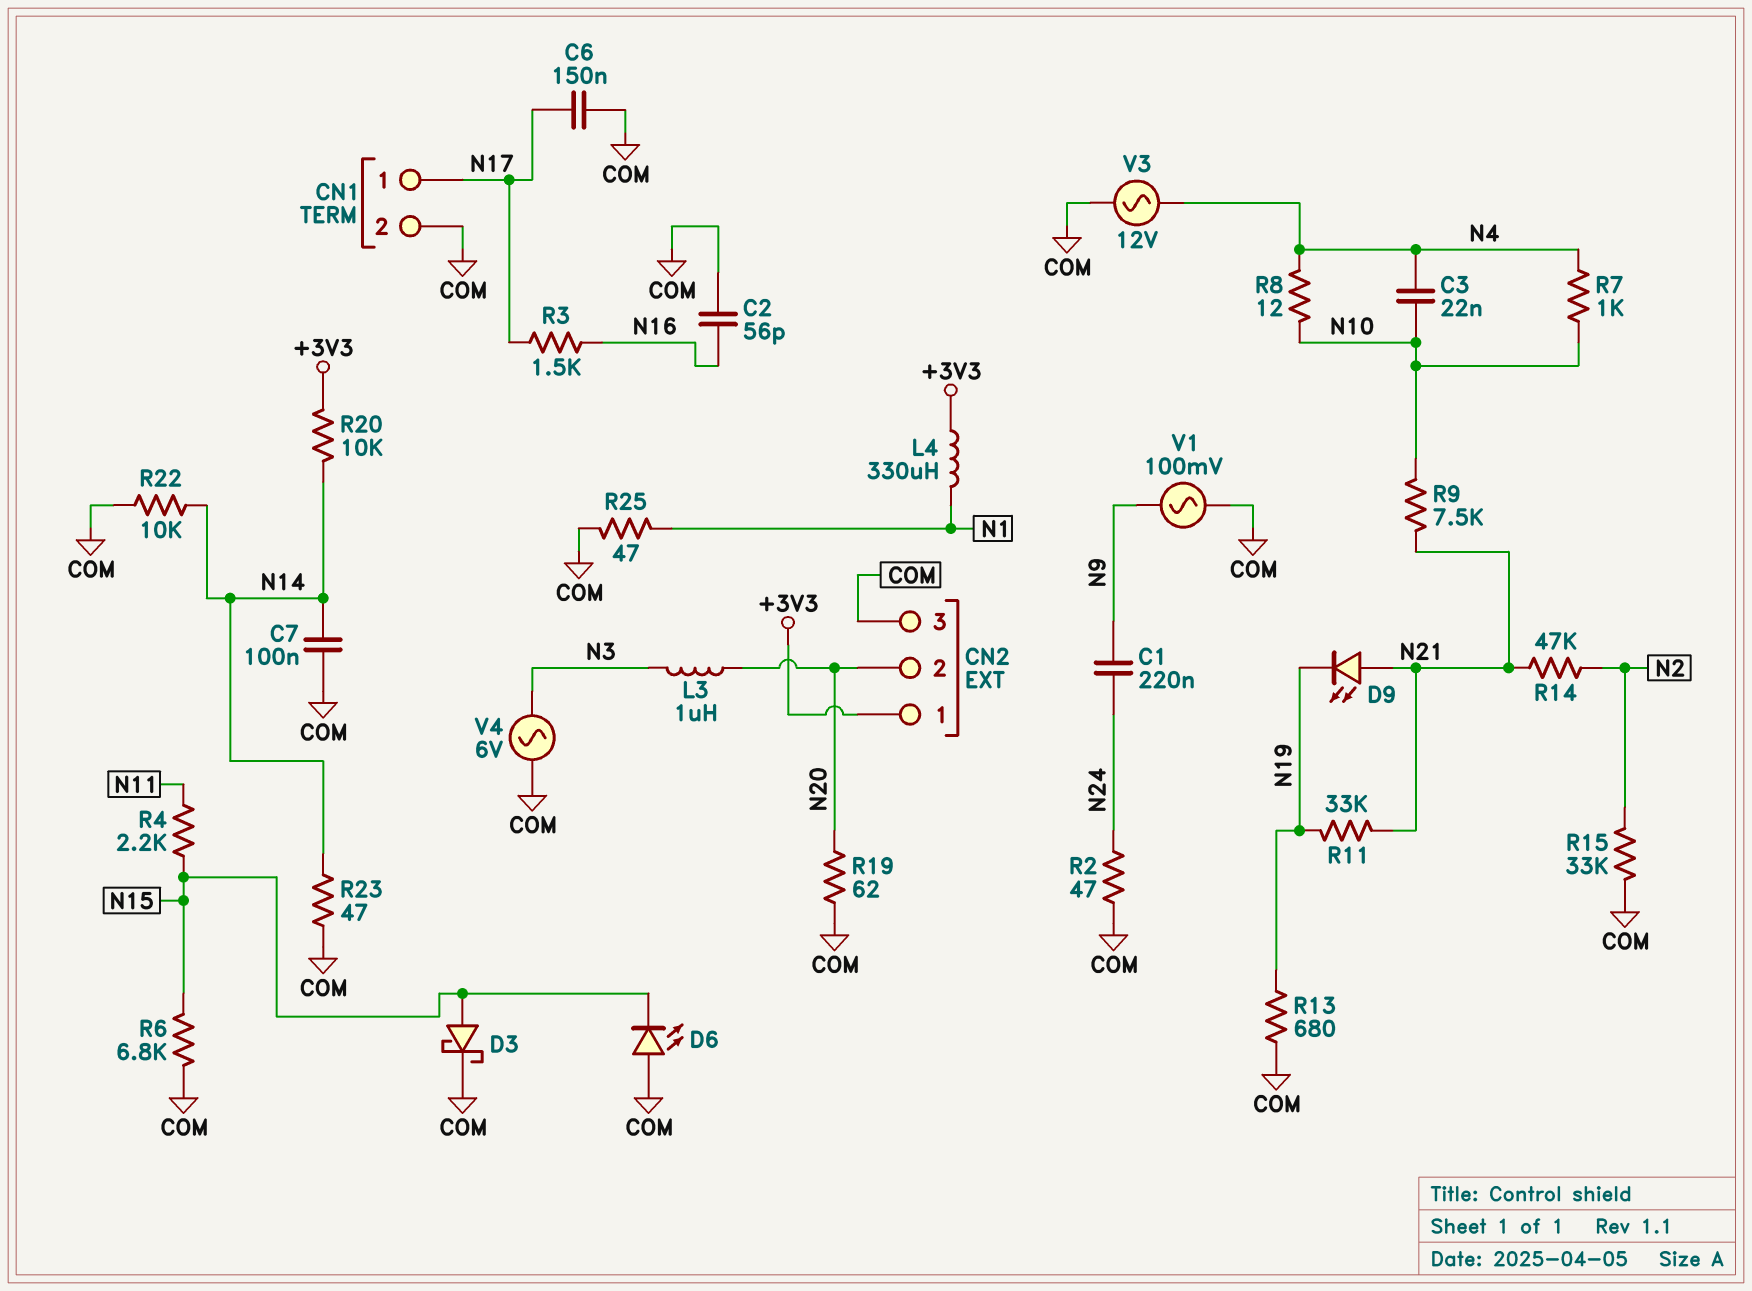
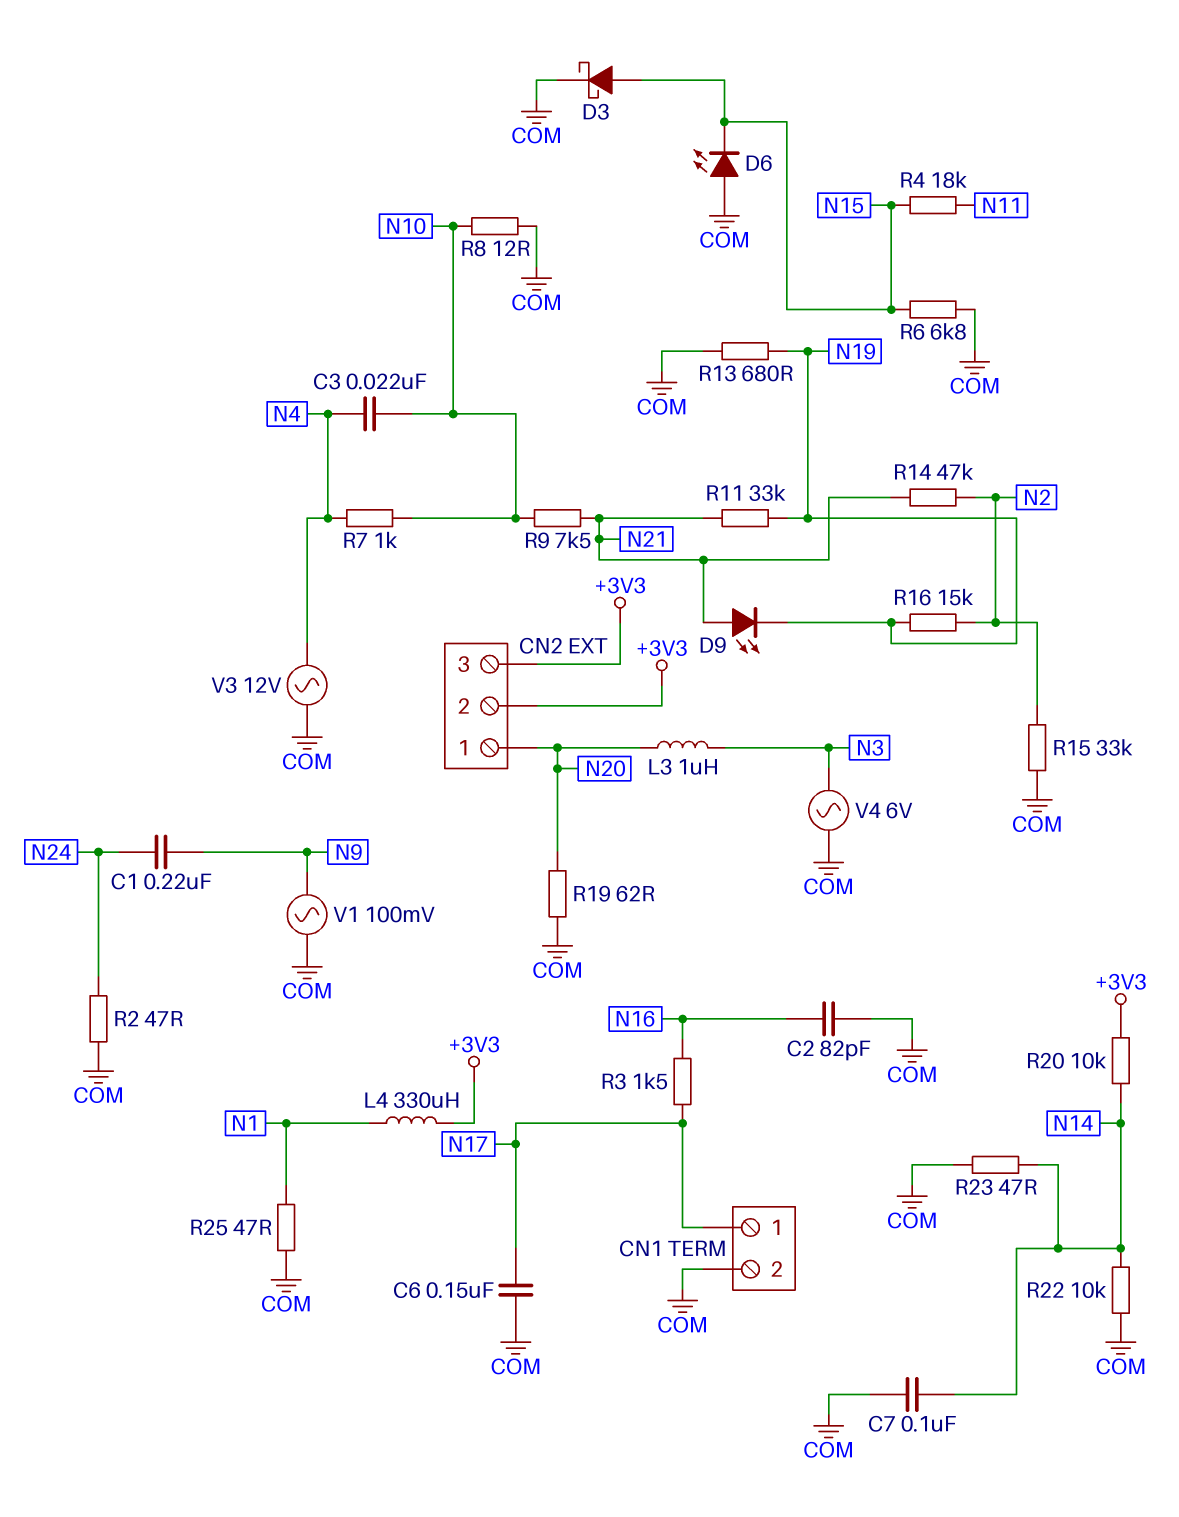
C2: 56pF (COM, N16) -> 82pF (COM, N16)
CN2 pin 1: +3V3 -> N20
CN2 pin 2: N20 -> +3V3
CN2 pin 3: COM -> +3V3
R4: 2.2k (N11, N15) -> 18k (N11, N15)
R8: 12 (N4, N10) -> 12 (COM, N10)
R16: none -> 15k (N2, N19)

